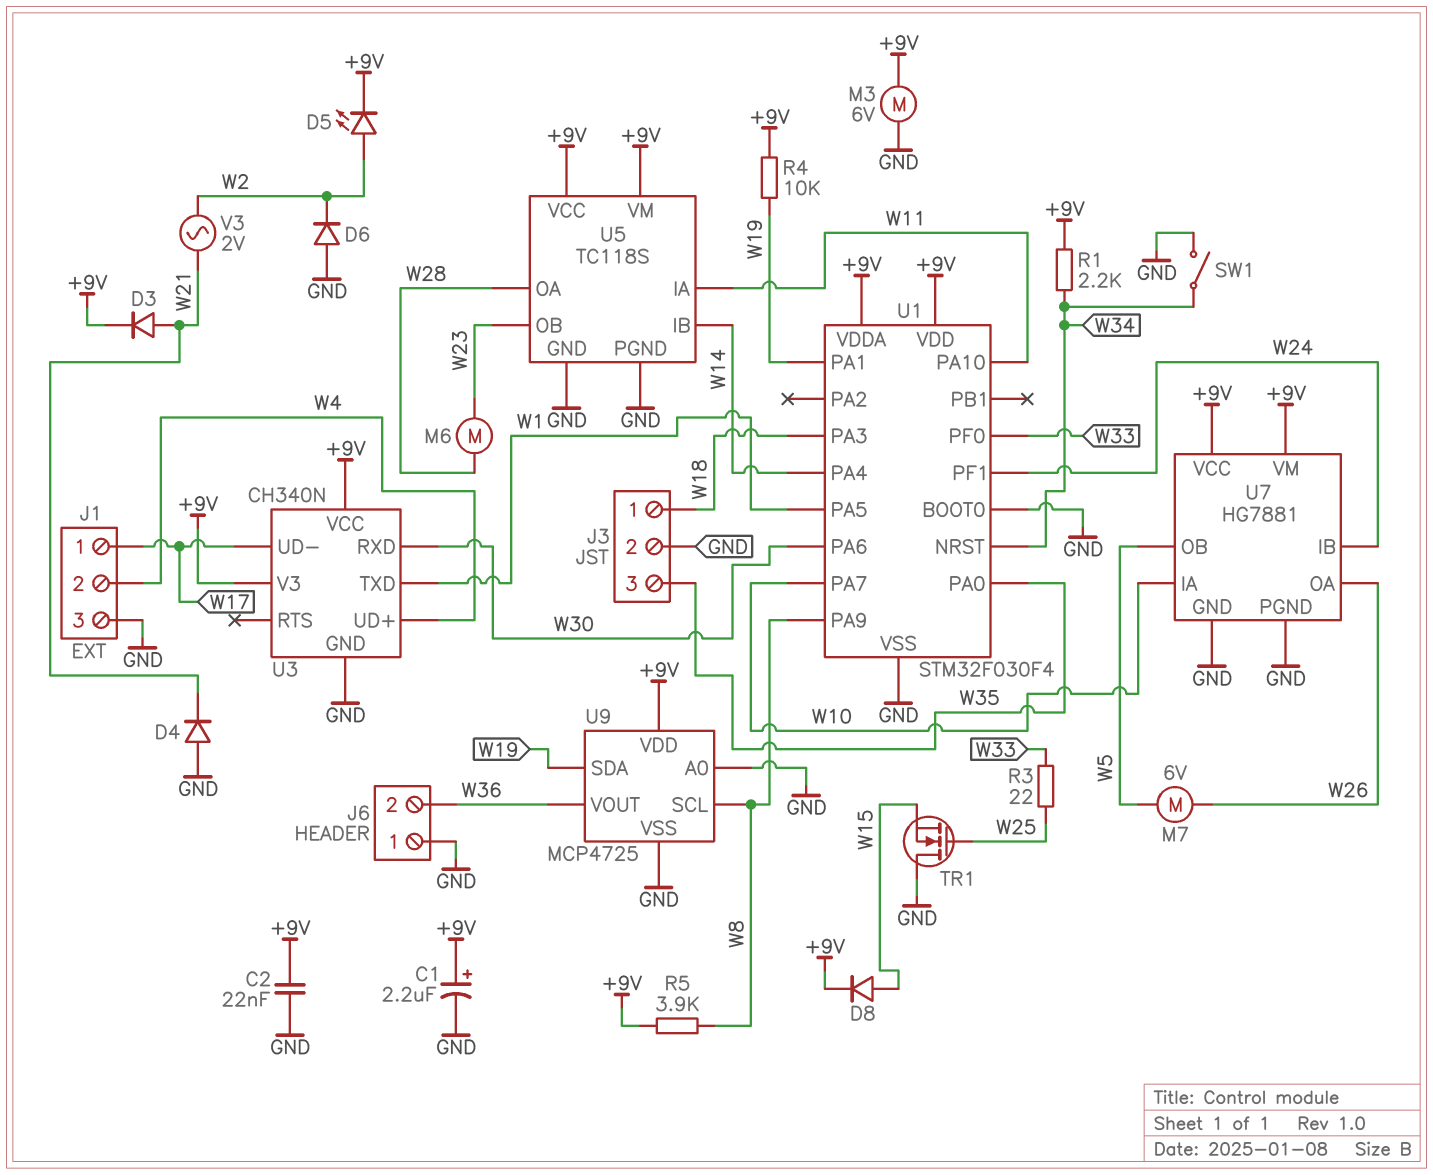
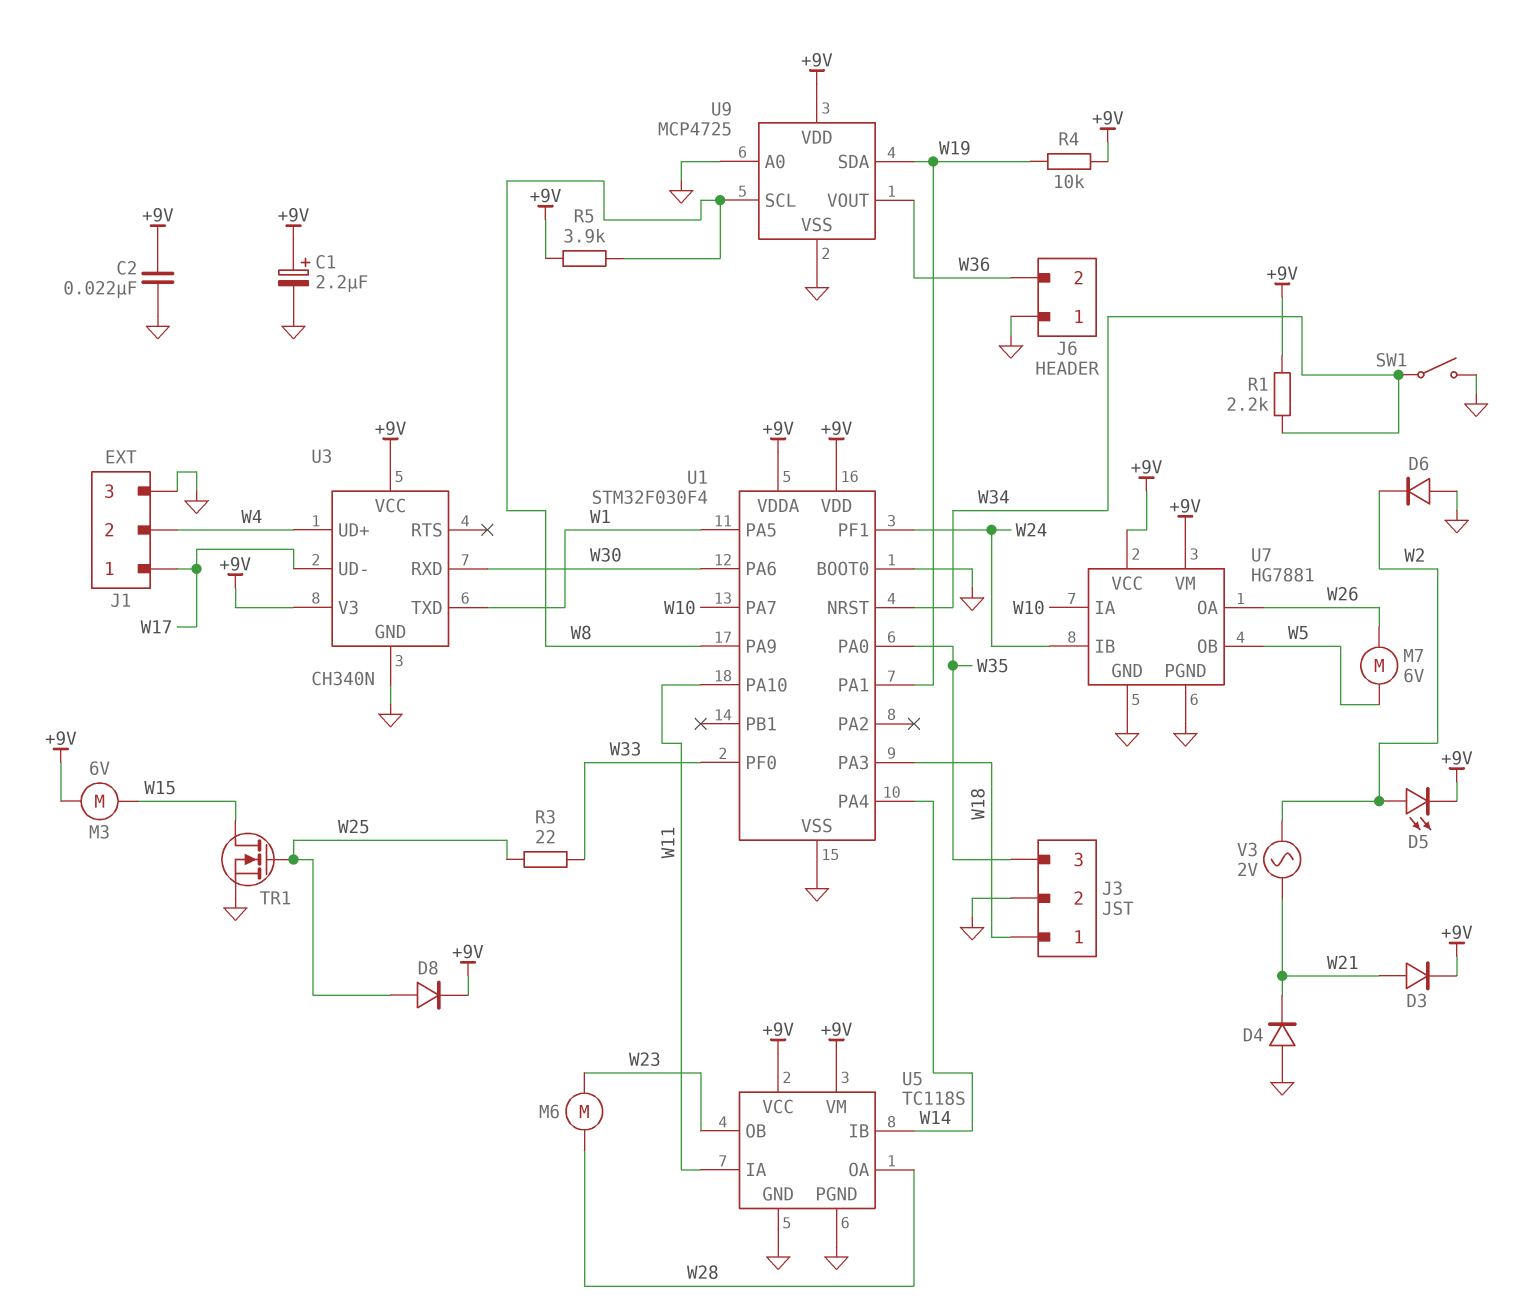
D8: diode (A W15, K +9V) -> diode (A W25, K +9V)
M3: motor 6V (+9V, GND) -> motor 6V (+9V, W15)
TR1: NMOS (G W25, D GND, S W15) -> NMOS (G W25, D W15, S GND)

